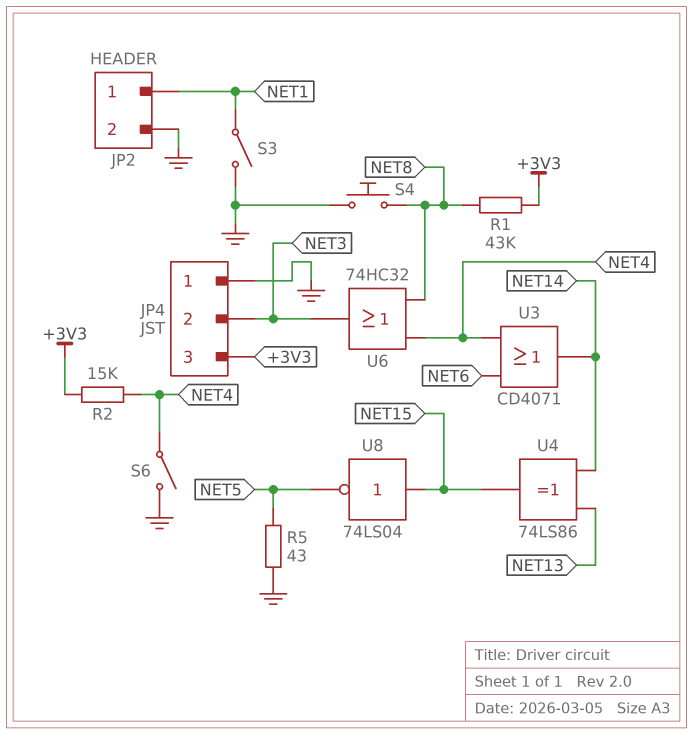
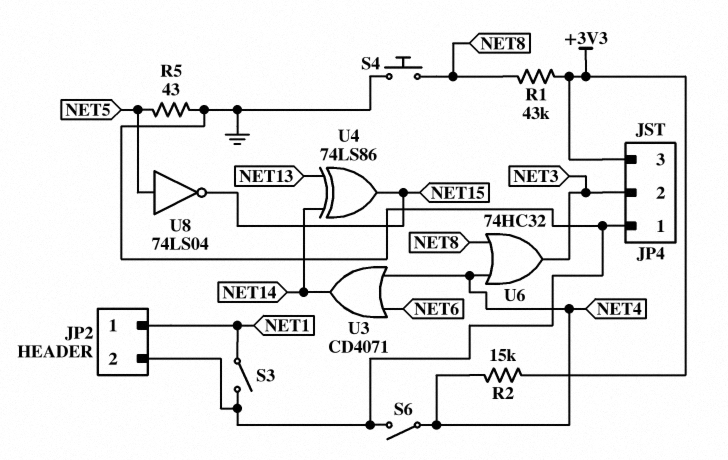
U8: NOT 74LS04 (in NET15, out NET5) -> NOT 74LS04 (in NET5, out NET15)

